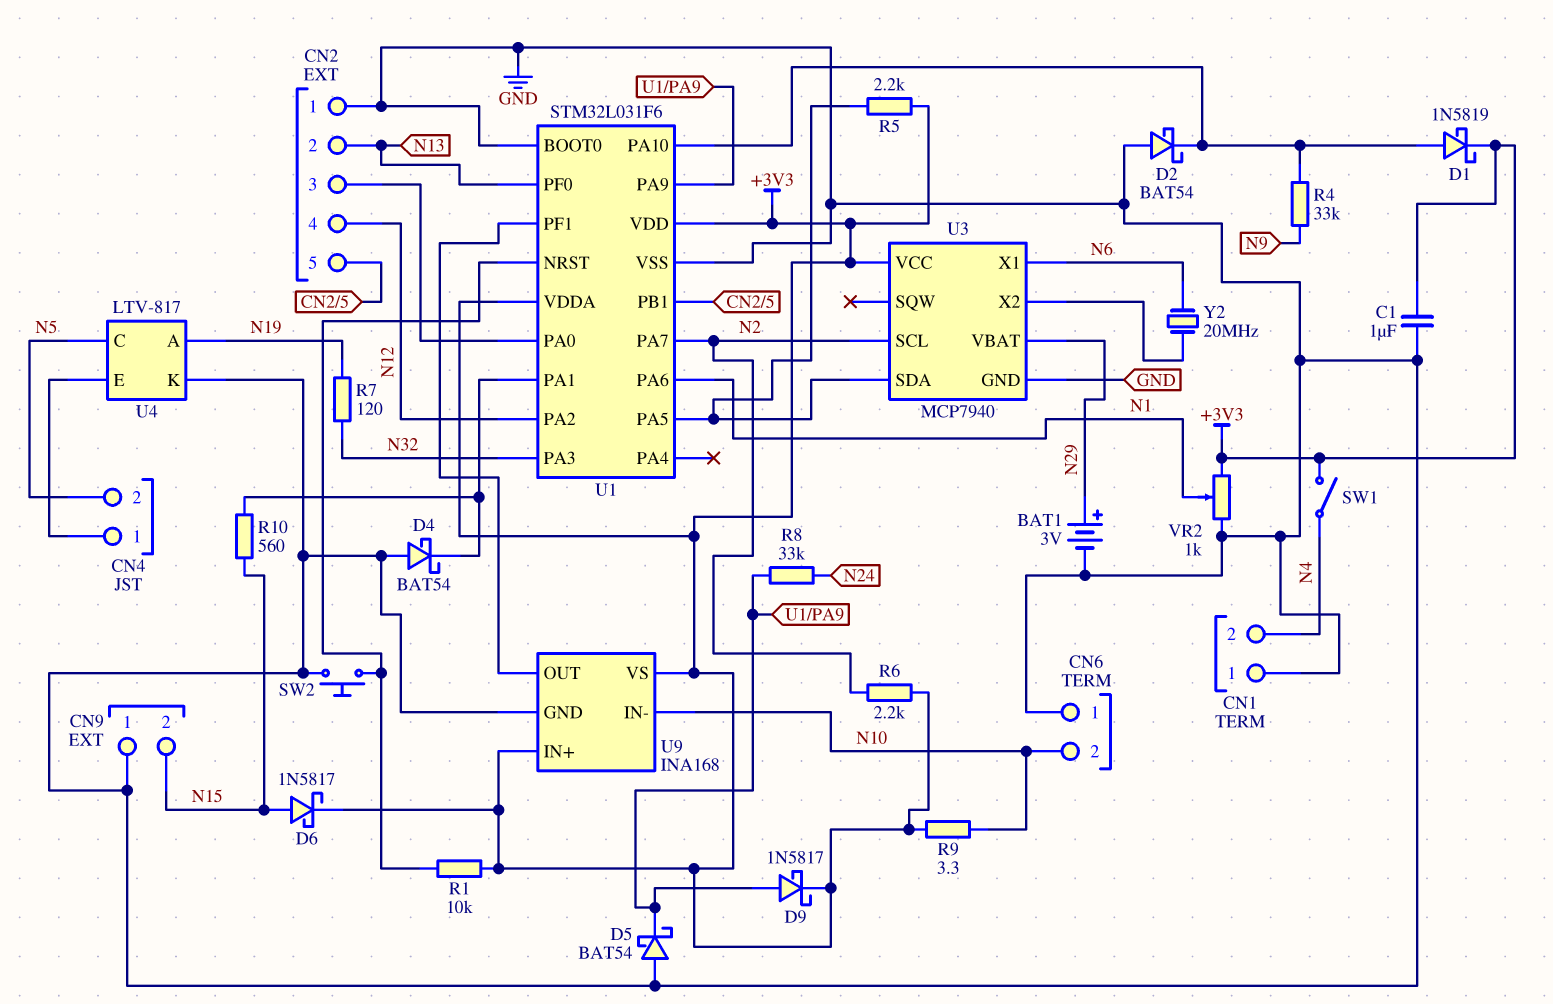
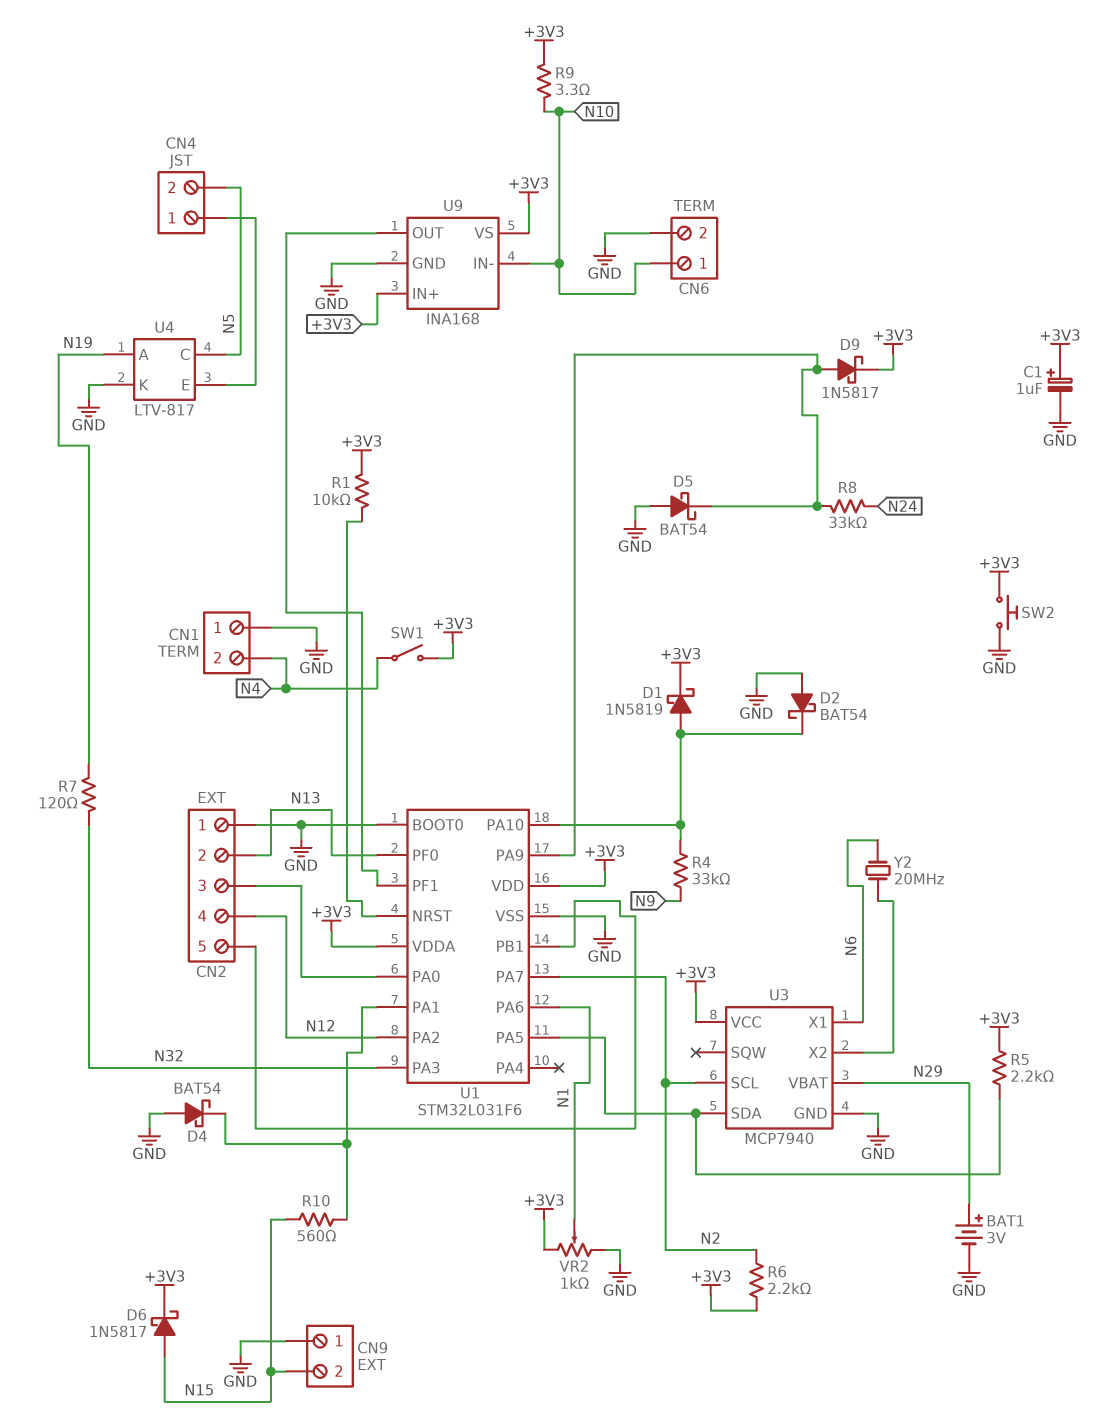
C1: 1uF (+3V3, GND) -> 1uF (plus +3V3, minus GND)
CN6 pin 1: GND -> N10
CN6 pin 2: N10 -> GND
SW2: button (GND, U1/NRST) -> button (+3V3, GND)

